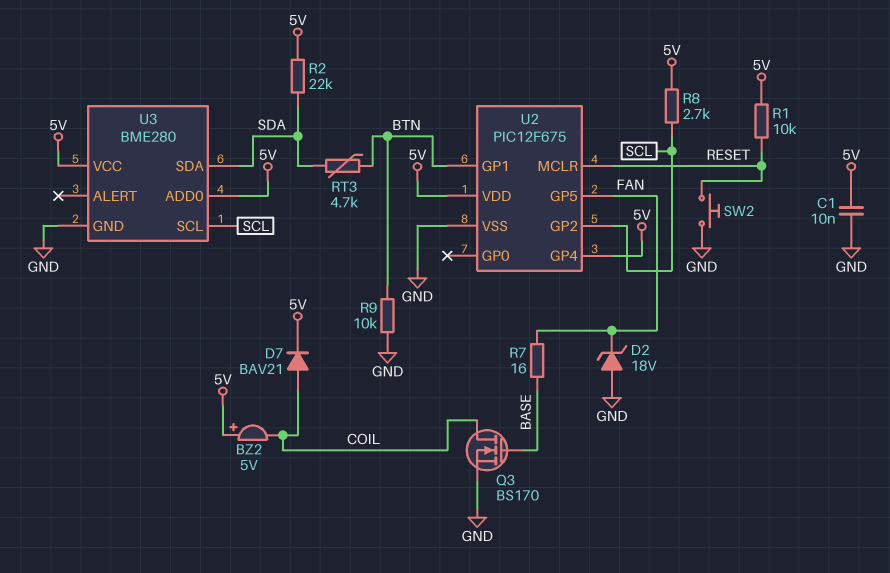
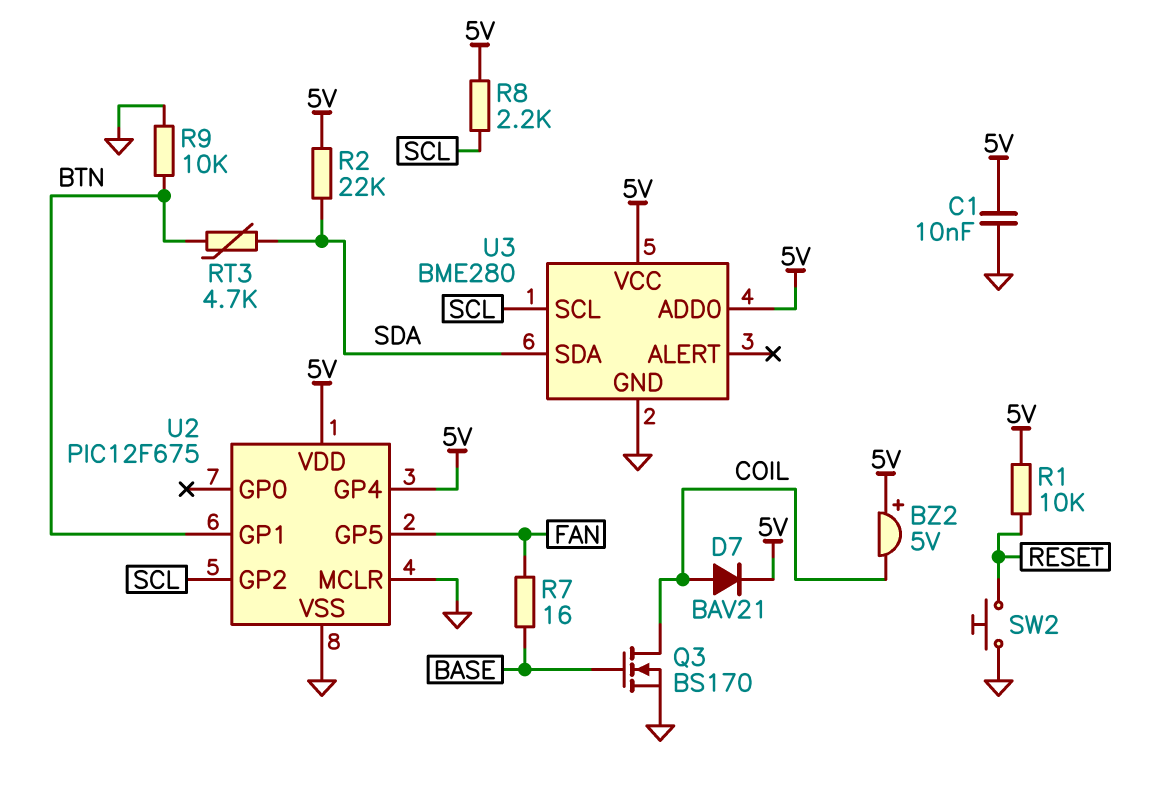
D2: zener 18V (A GND, K FAN) -> none
R8: 2.7k (5V, SCL) -> 2.2k (5V, SCL)
U2 pin MCLR: RESET -> GND

